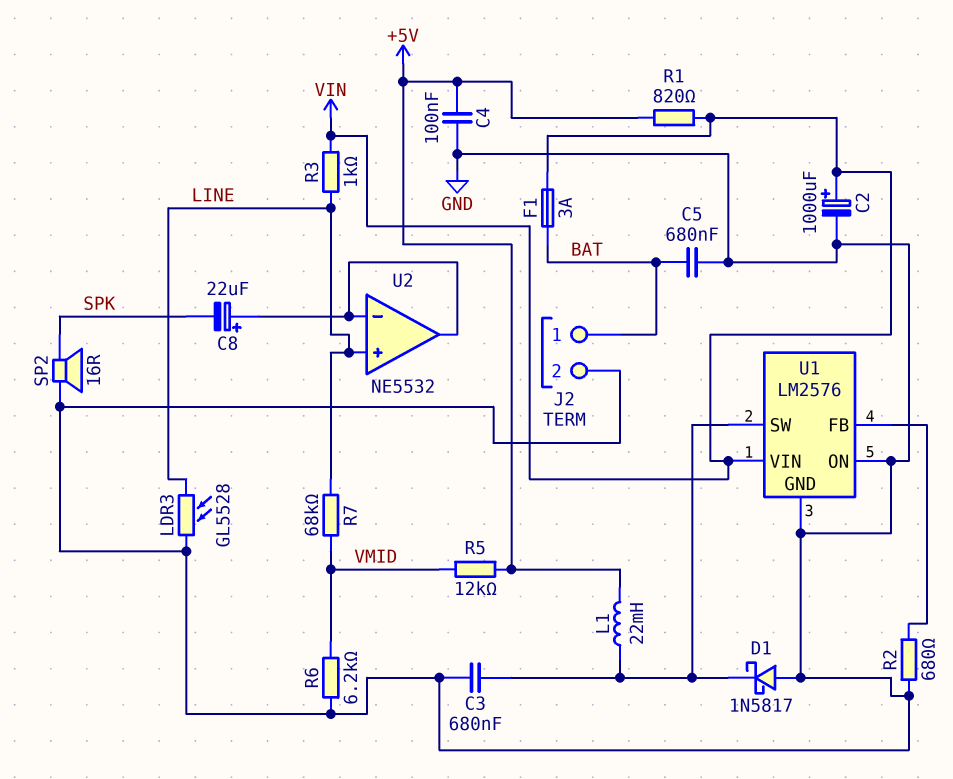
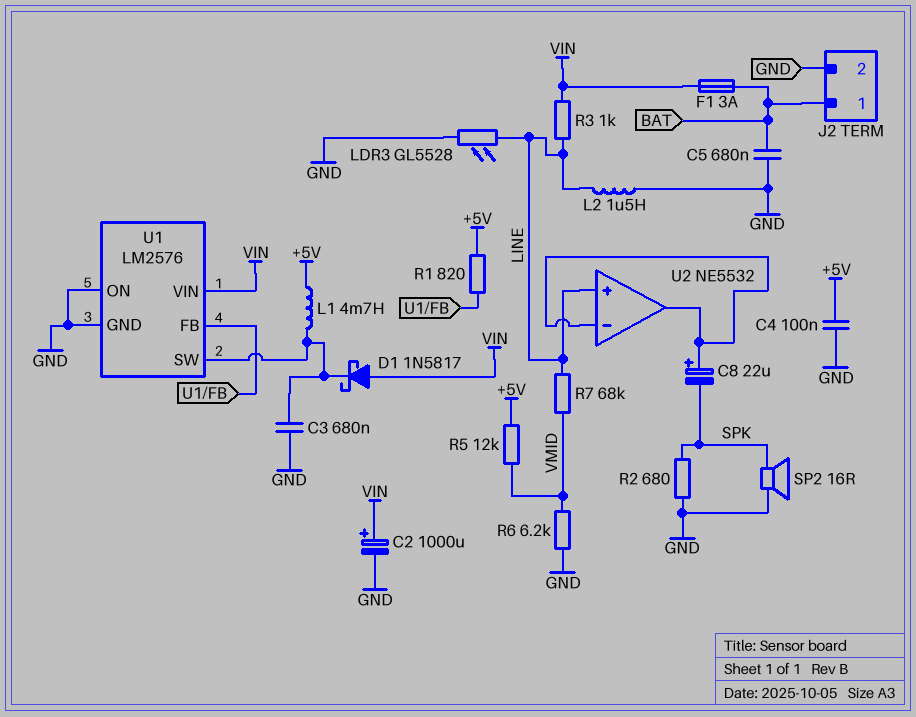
D1: schottky 1N5817 (A GND, K U1/SW) -> schottky 1N5817 (A VIN, K U1/SW)
L1: 22mH (+5V, U1/SW) -> 4.7mH (+5V, U1/SW)
L2: none -> 1.5uH (GND, LINE)
R1: 820 (+5V, VIN) -> 820 (+5V, U1/FB)
R2: 680 (GND, U1/FB) -> 680 (GND, SPK)

